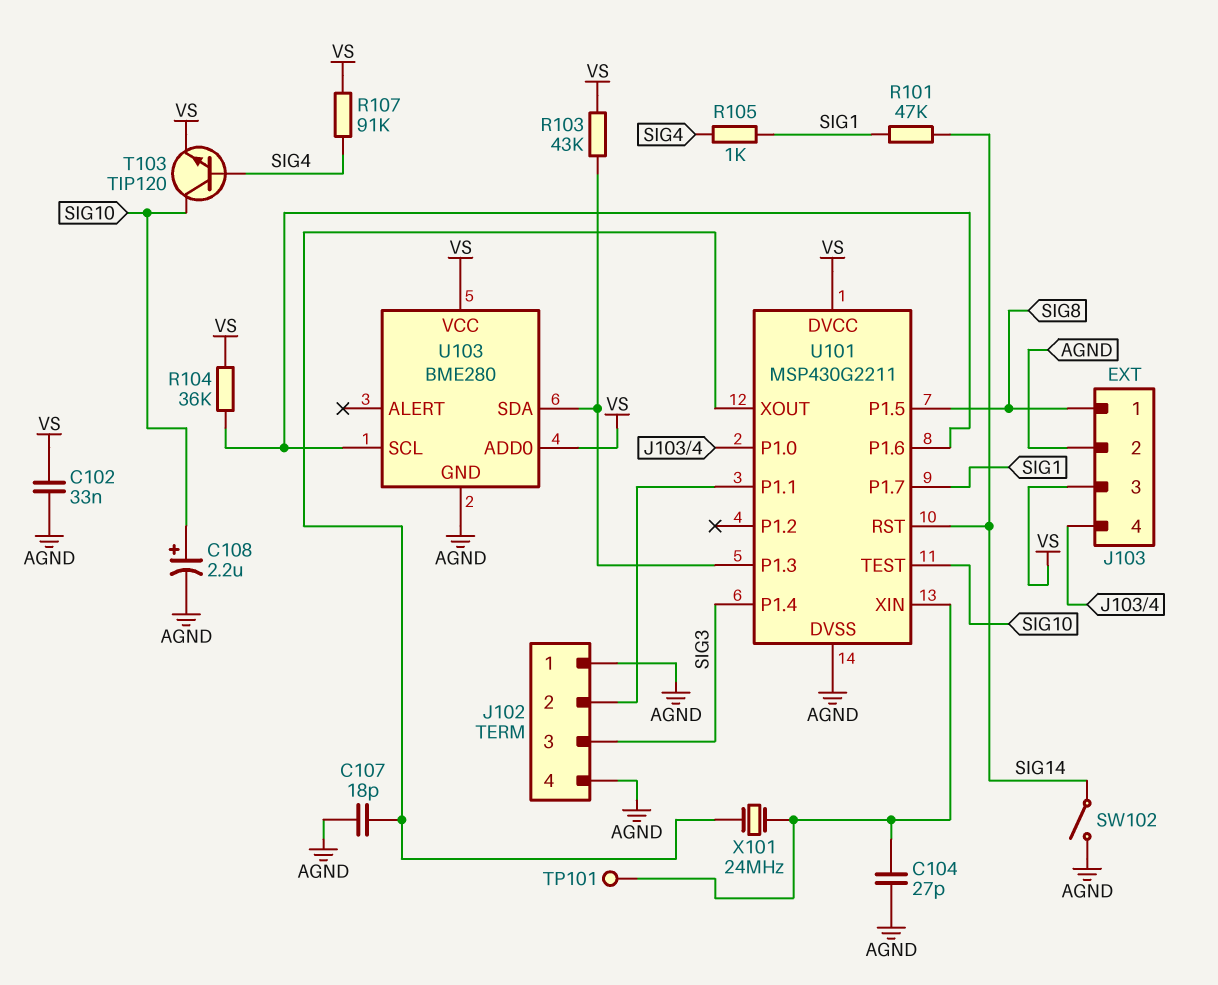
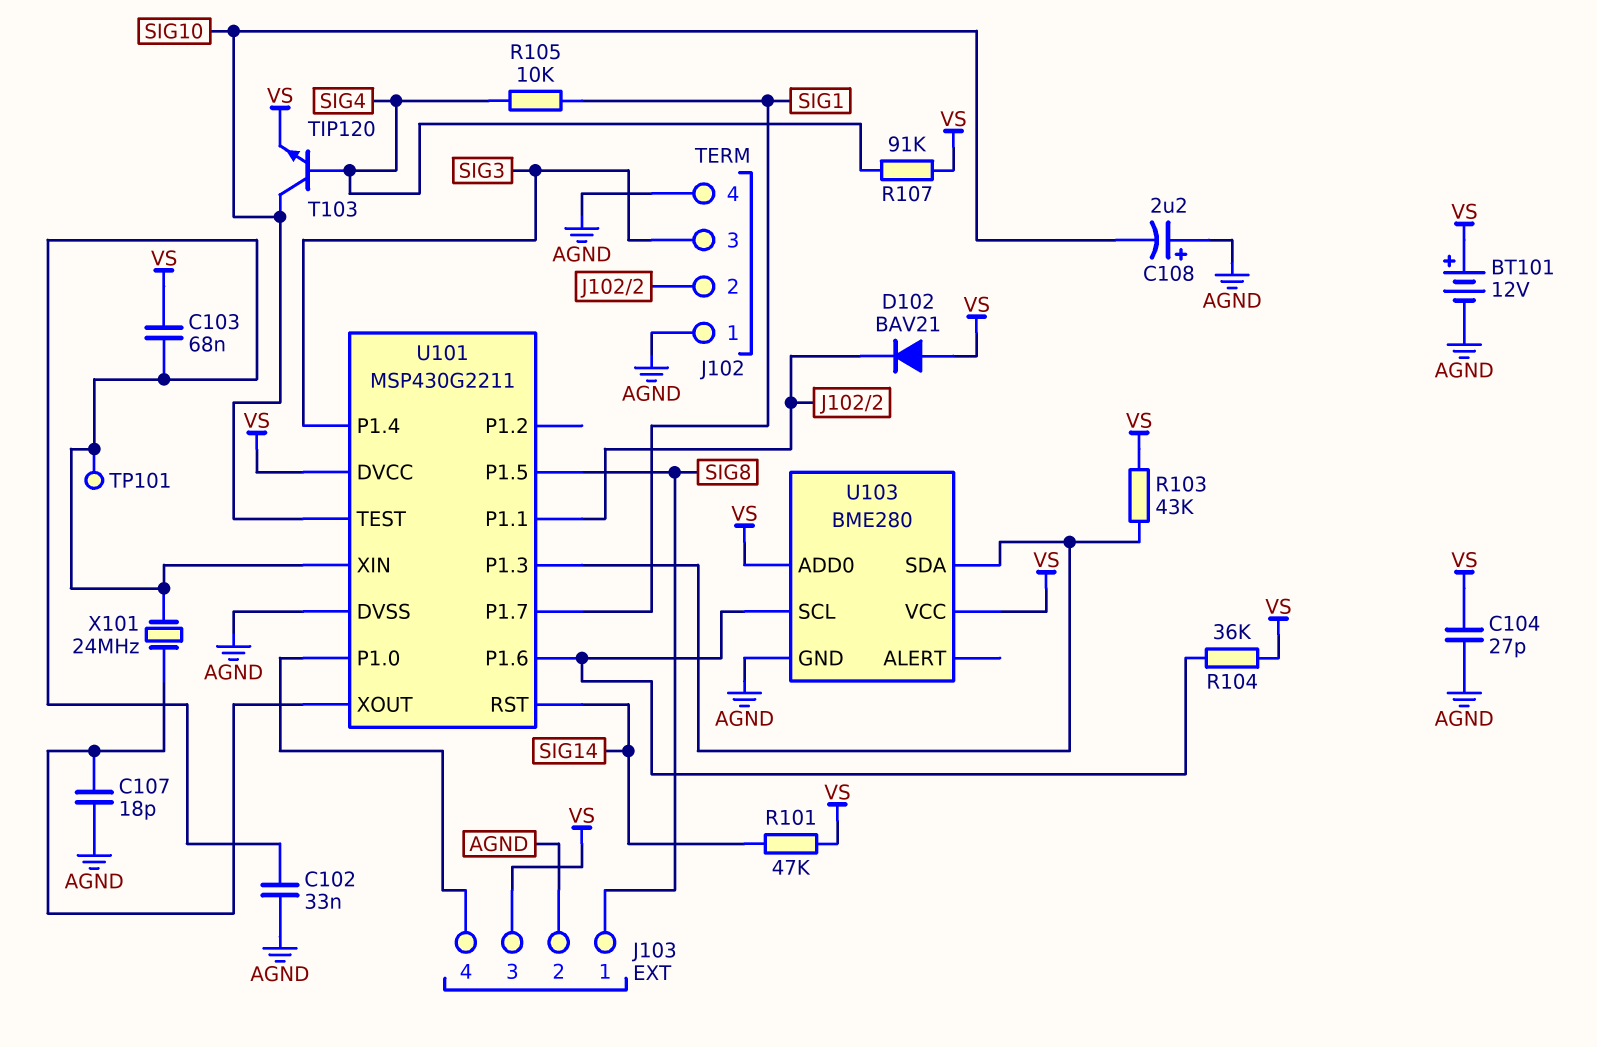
BT101: none -> 12V (plus VS, minus AGND)
C102: 33nF (AGND, VS) -> 33nF (AGND, U101/XIN)
C103: none -> 68nF (U101/XIN, VS)
C104: 27pF (AGND, U101/XIN) -> 27pF (AGND, VS)
C108: 2.2uF (plus SIG10, minus AGND) -> 2.2uF (plus AGND, minus SIG10)
D102: none -> diode BAV21 (A VS, K J102/2)
R101: 47k (SIG1, SIG14) -> 47k (SIG14, VS)
R105: 1k (SIG1, SIG4) -> 10k (SIG1, SIG4)
SW102: switch (AGND, SIG14) -> none

